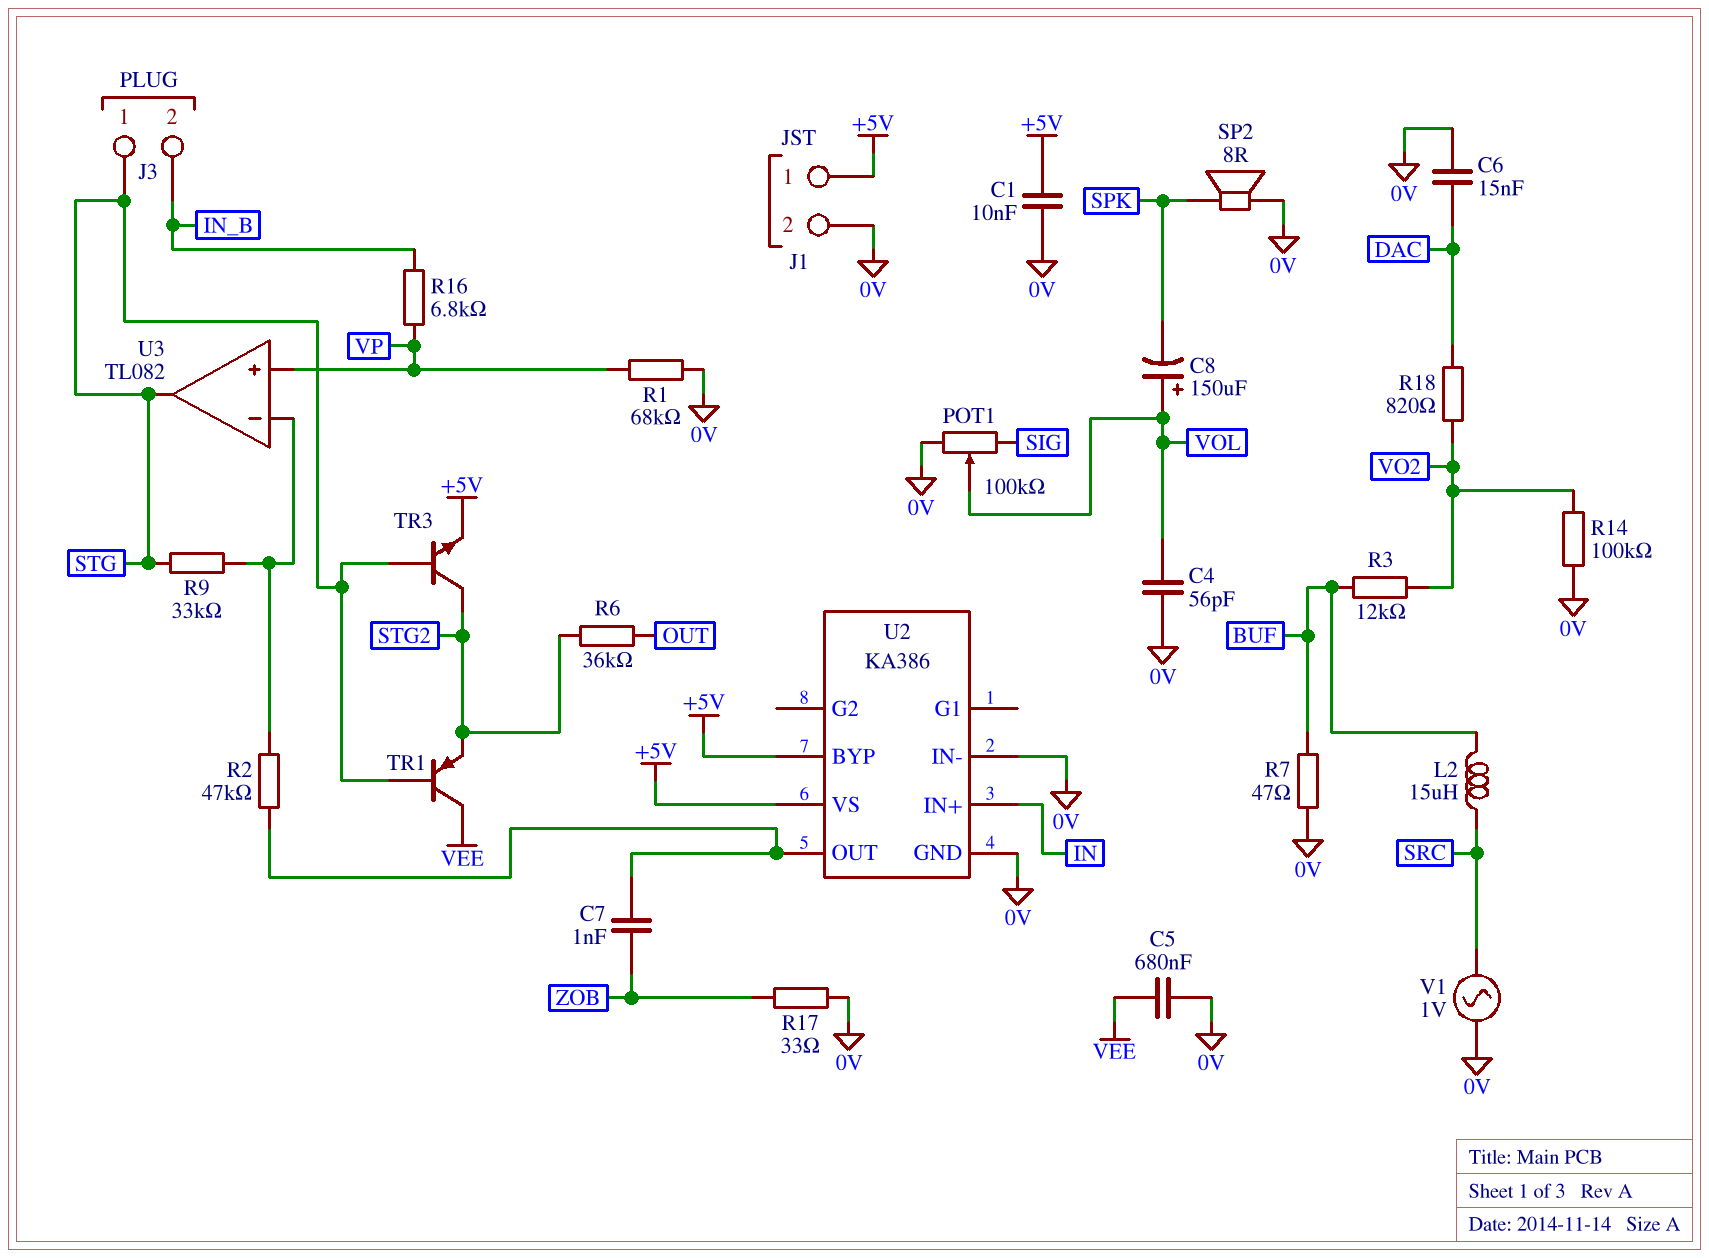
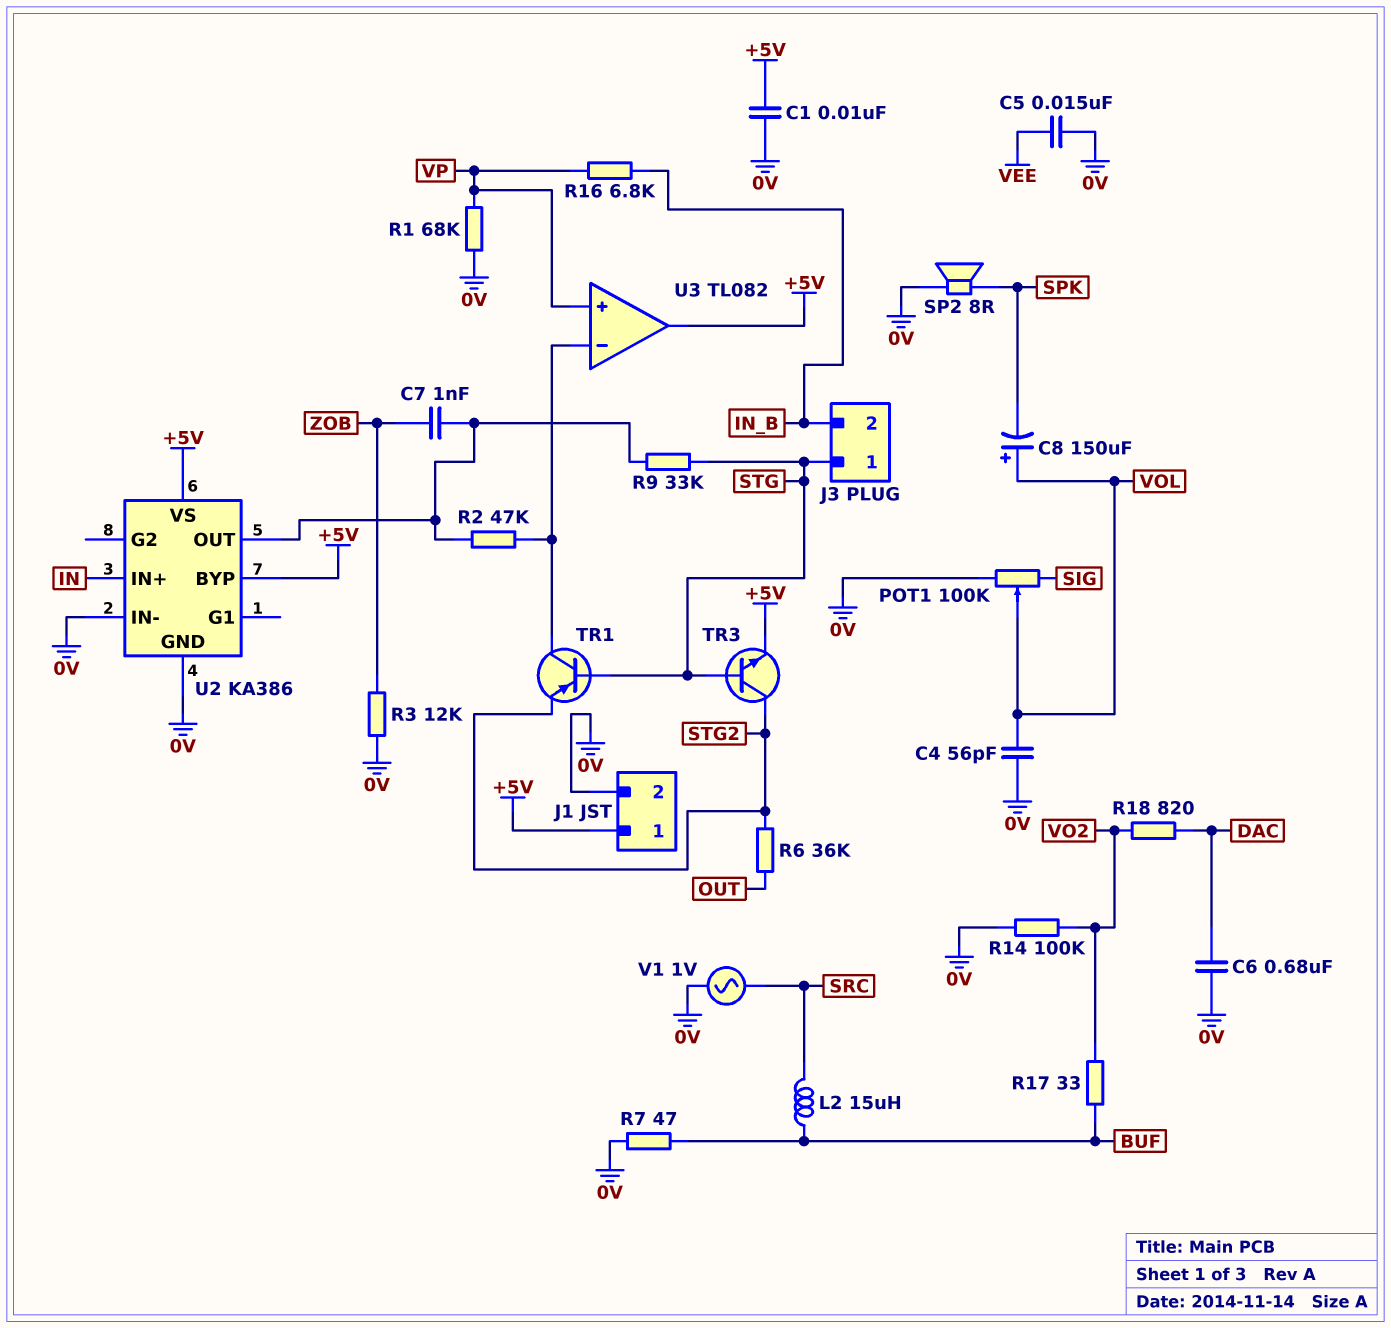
C5: 680nF (0V, VEE) -> 15nF (0V, VEE)
C6: 15nF (0V, DAC) -> 680nF (0V, DAC)
R3: 12k (BUF, VO2) -> 12k (0V, ZOB)
R9: 33k (STG, U3/in-) -> 33k (STG, U2/OUT)
R17: 33 (0V, ZOB) -> 33 (BUF, VO2)
TR1: PNP (B STG, C VEE, E STG2) -> PNP (B STG, C U3/in-, E STG2)
U3 pin out: STG -> +5V

